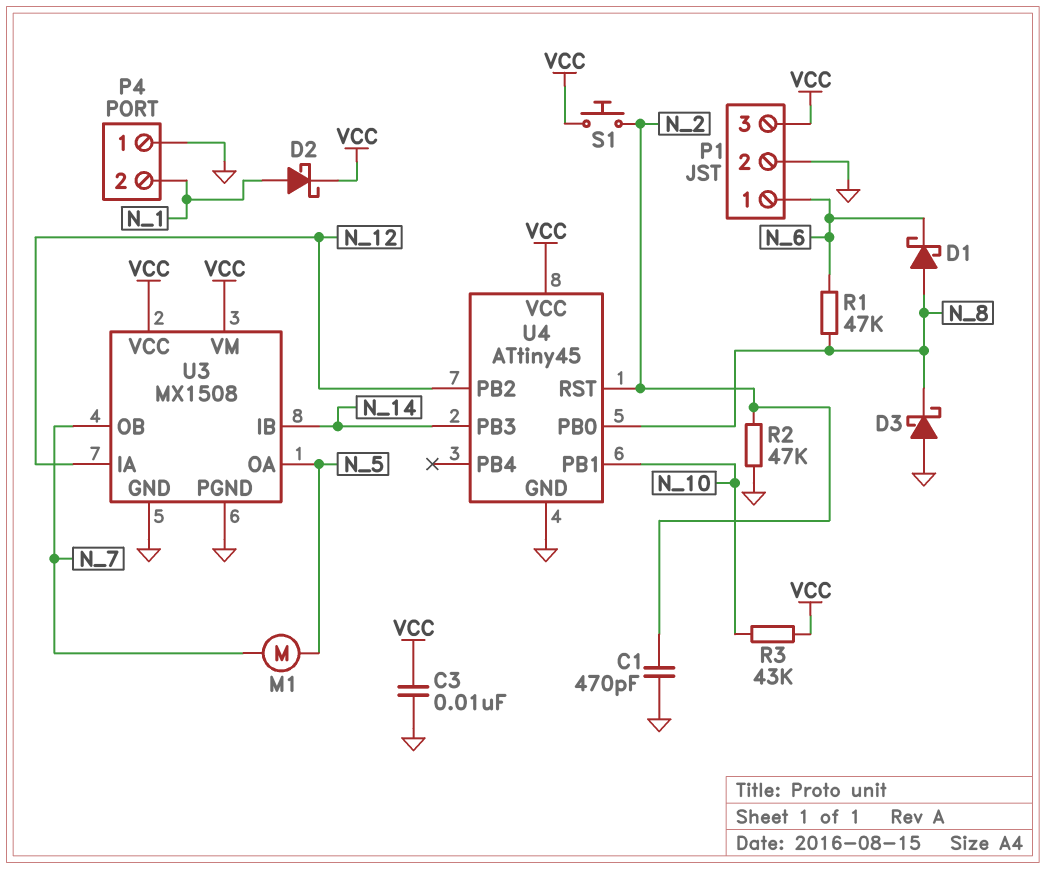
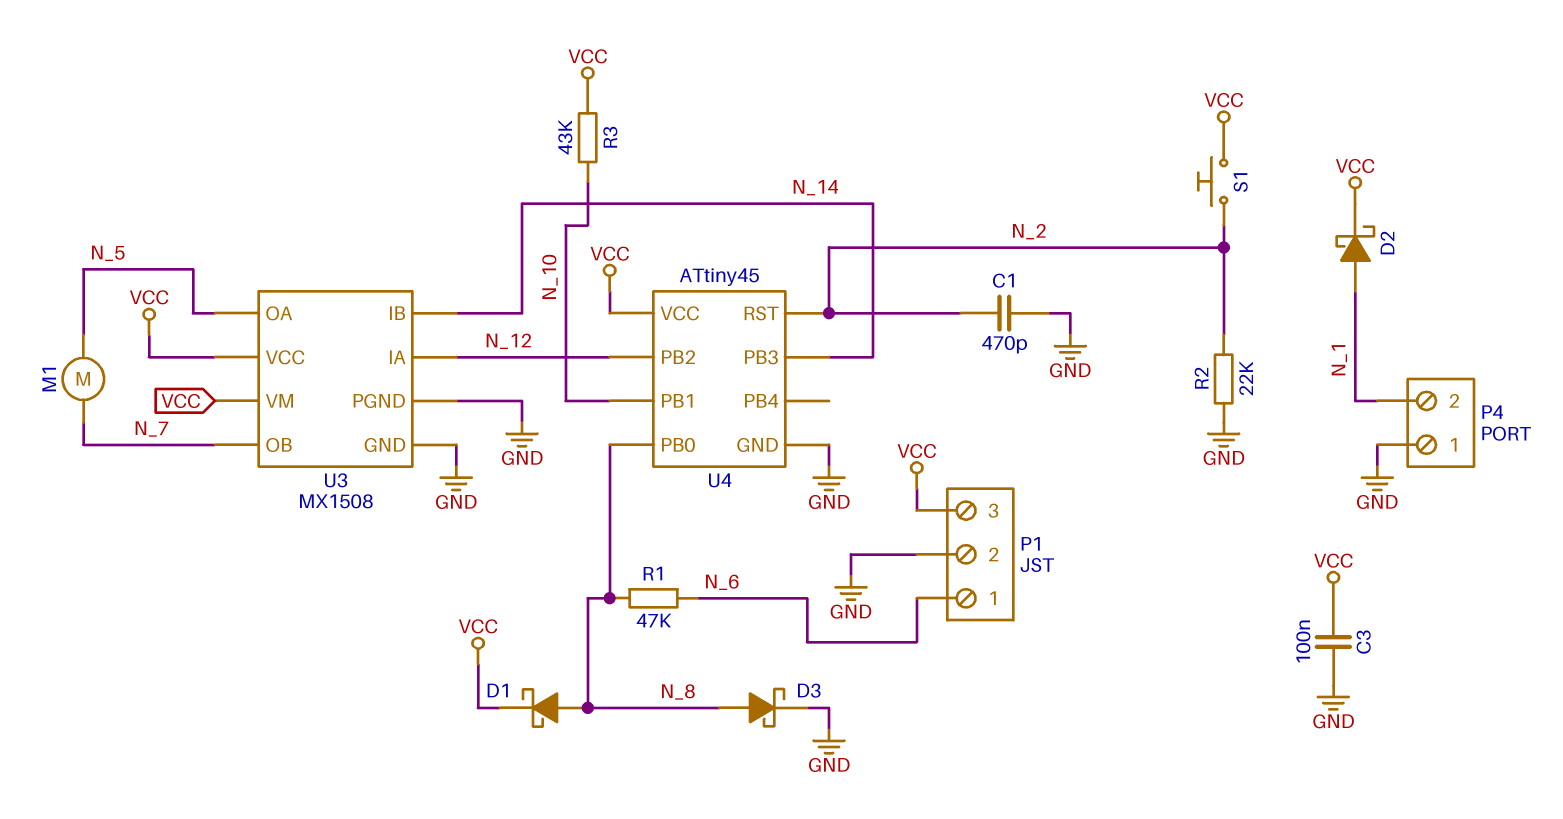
C3: 10nF (GND, VCC) -> 100nF (GND, VCC)
D1: schottky (A N_8, K N_6) -> schottky (A N_8, K VCC)
D3: schottky (A GND, K N_8) -> schottky (A N_8, K GND)
R2: 47k (GND, N_2) -> 22k (GND, N_2)

